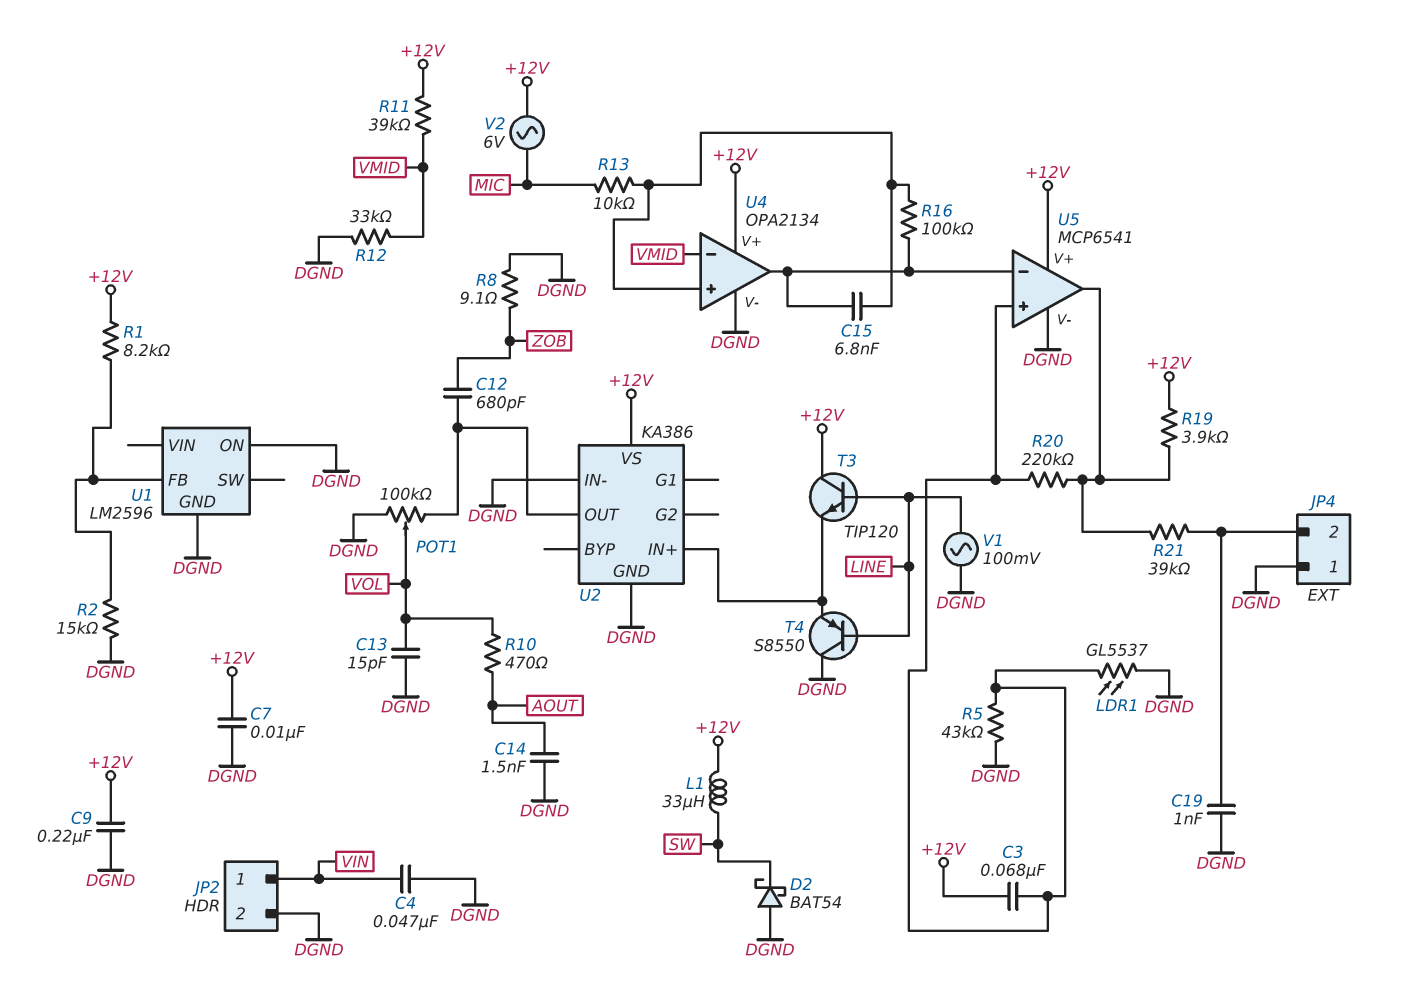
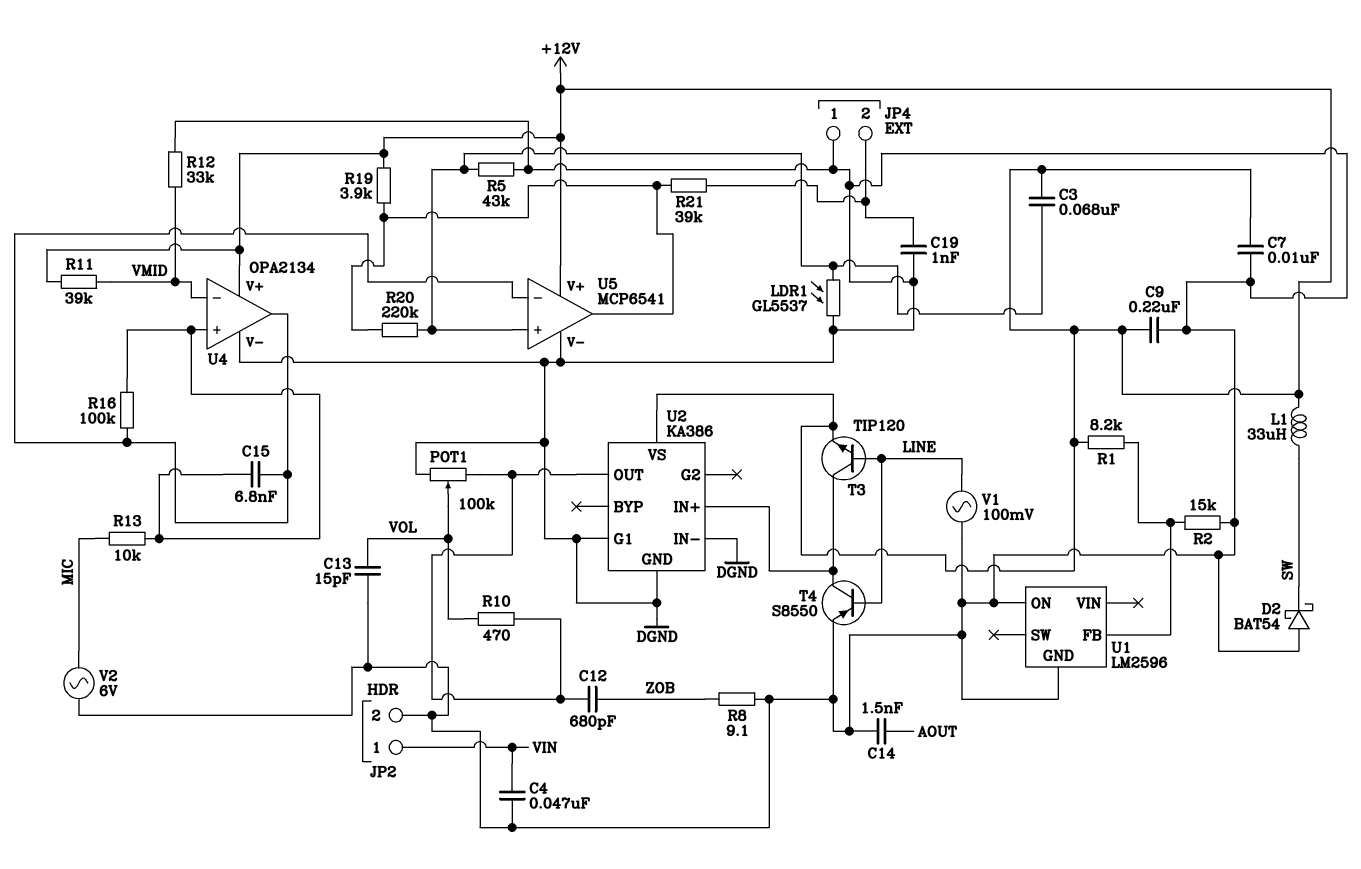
R10: 470 (AOUT, VOL) -> 470 (U2/OUT, VOL)
T3: NPN TIP120 (B LINE, C +12V, E U2/IN+) -> NPN TIP120 (B LINE, C U2/IN+, E +12V)
T4: PNP S8550 (B LINE, C DGND, E U2/IN+) -> PNP S8550 (B LINE, C U2/IN+, E DGND)
U2 pin G1: none -> DGND
V2: AC 6V (+12V, MIC) -> AC 6V (DGND, MIC)

